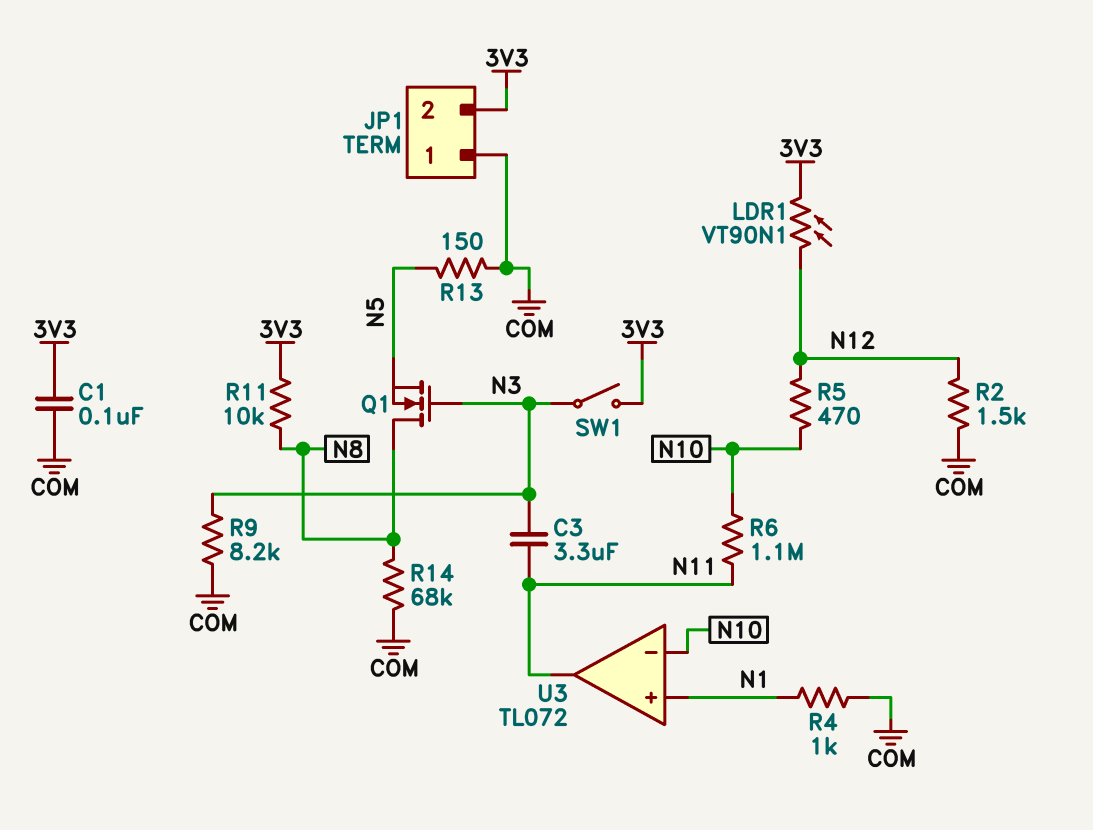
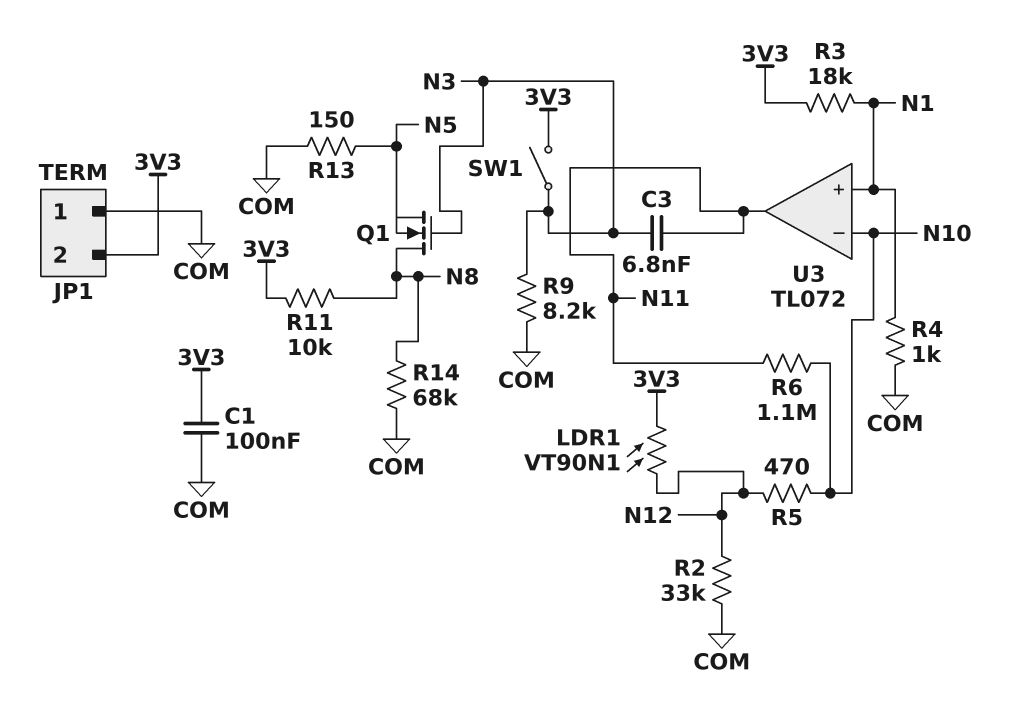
C3: 3.3uF (N3, N11) -> 6.8nF (N3, N11)
R2: 1.5k (COM, N12) -> 33k (COM, N12)
R3: none -> 18k (3V3, N1)

